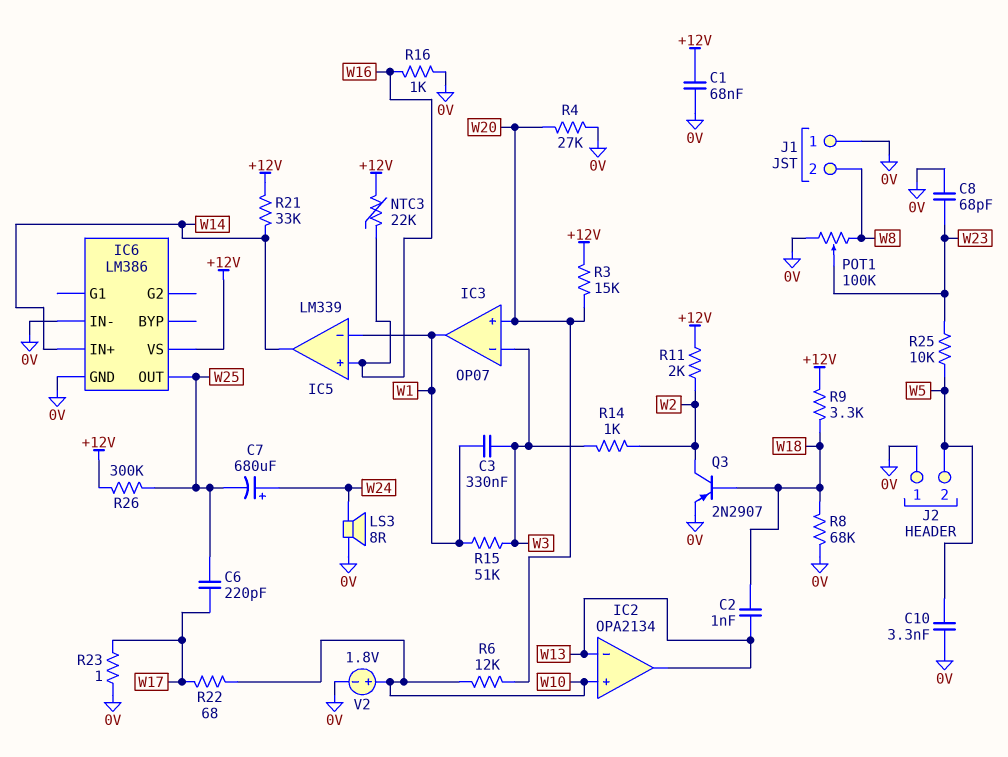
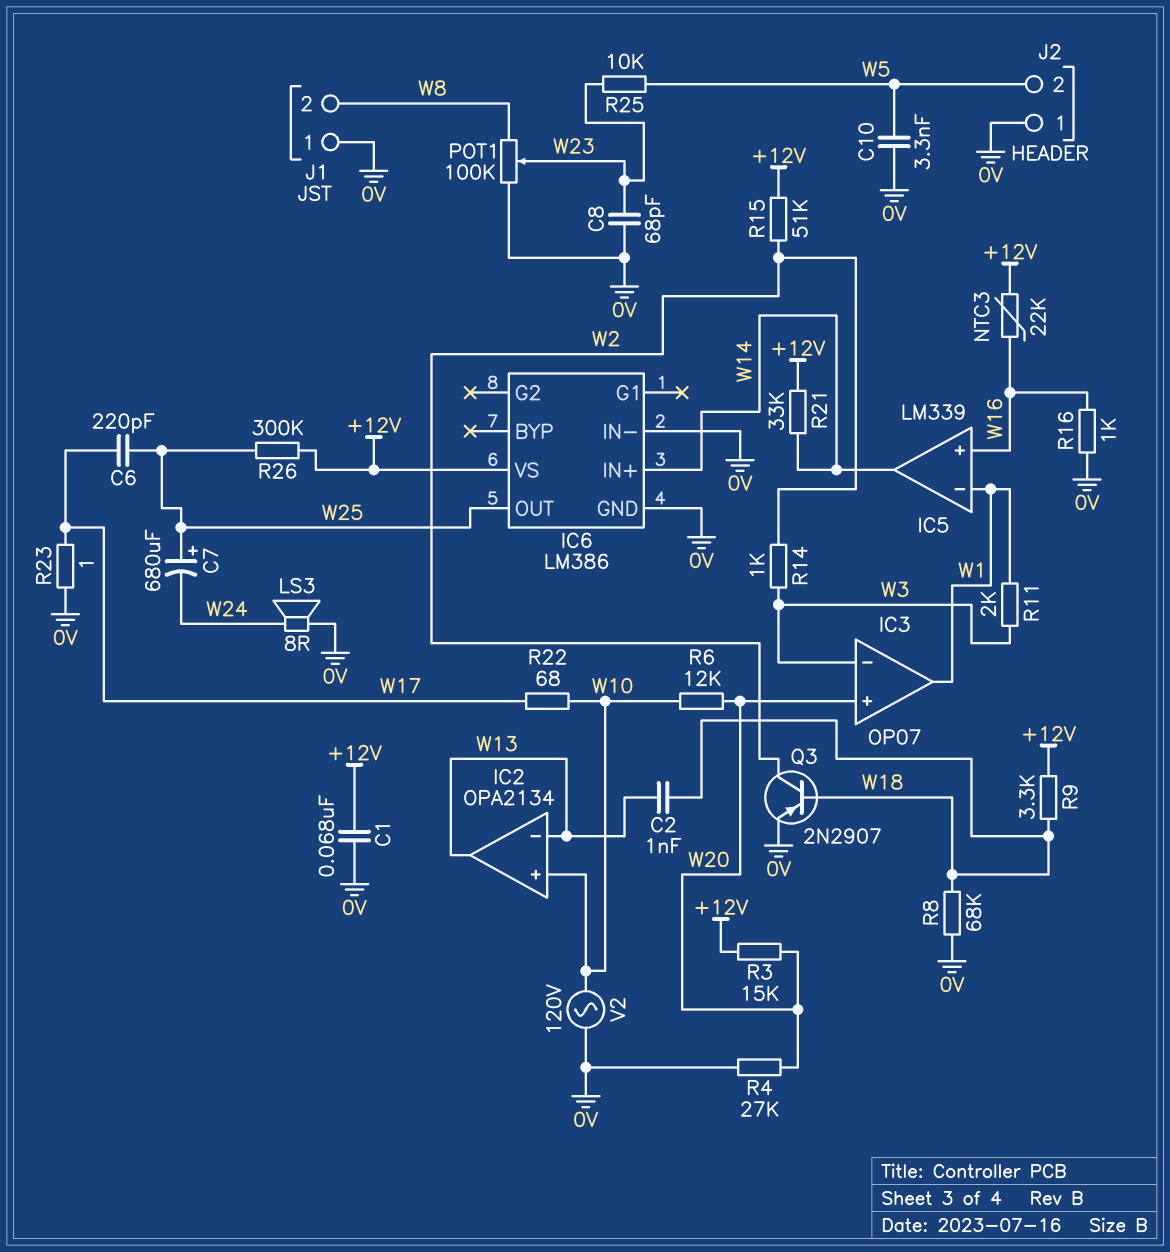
C3: 330nF (W1, W3) -> none
C7: 680uF (plus W24, minus W25) -> 680uF (plus W25, minus W24)
R11: 2k (+12V, W2) -> 2k (W1, W3)
R15: 51k (W1, W3) -> 51k (+12V, W2)
V2: 1.8V (plus W10, minus 0V) -> AC 120V (0V, W10)

